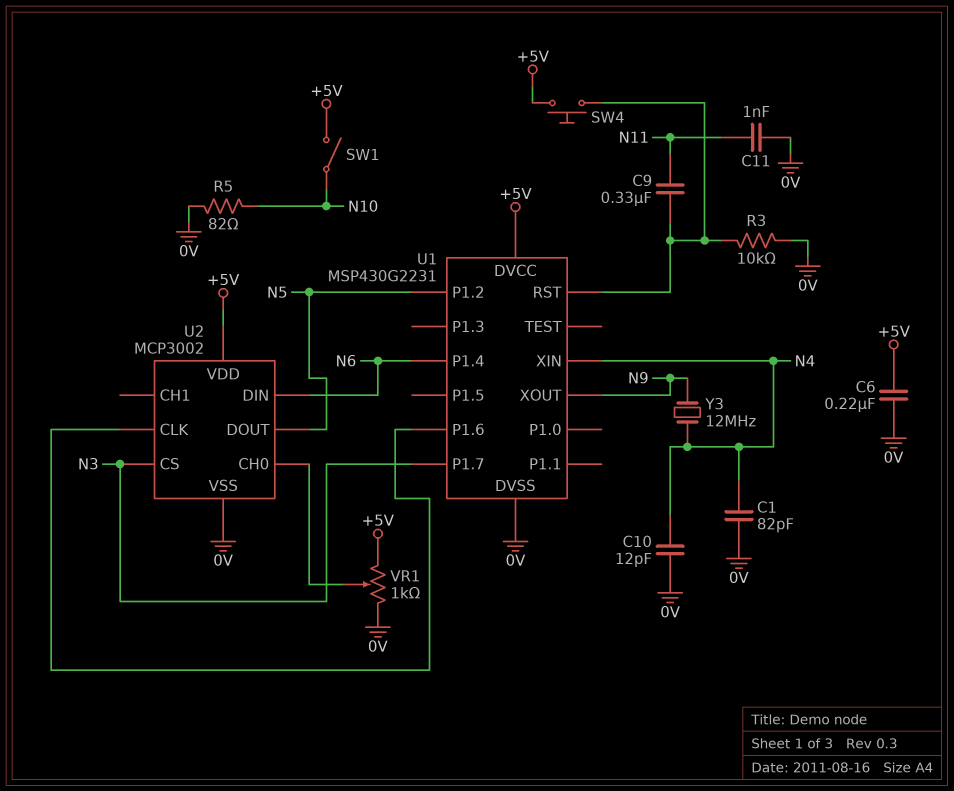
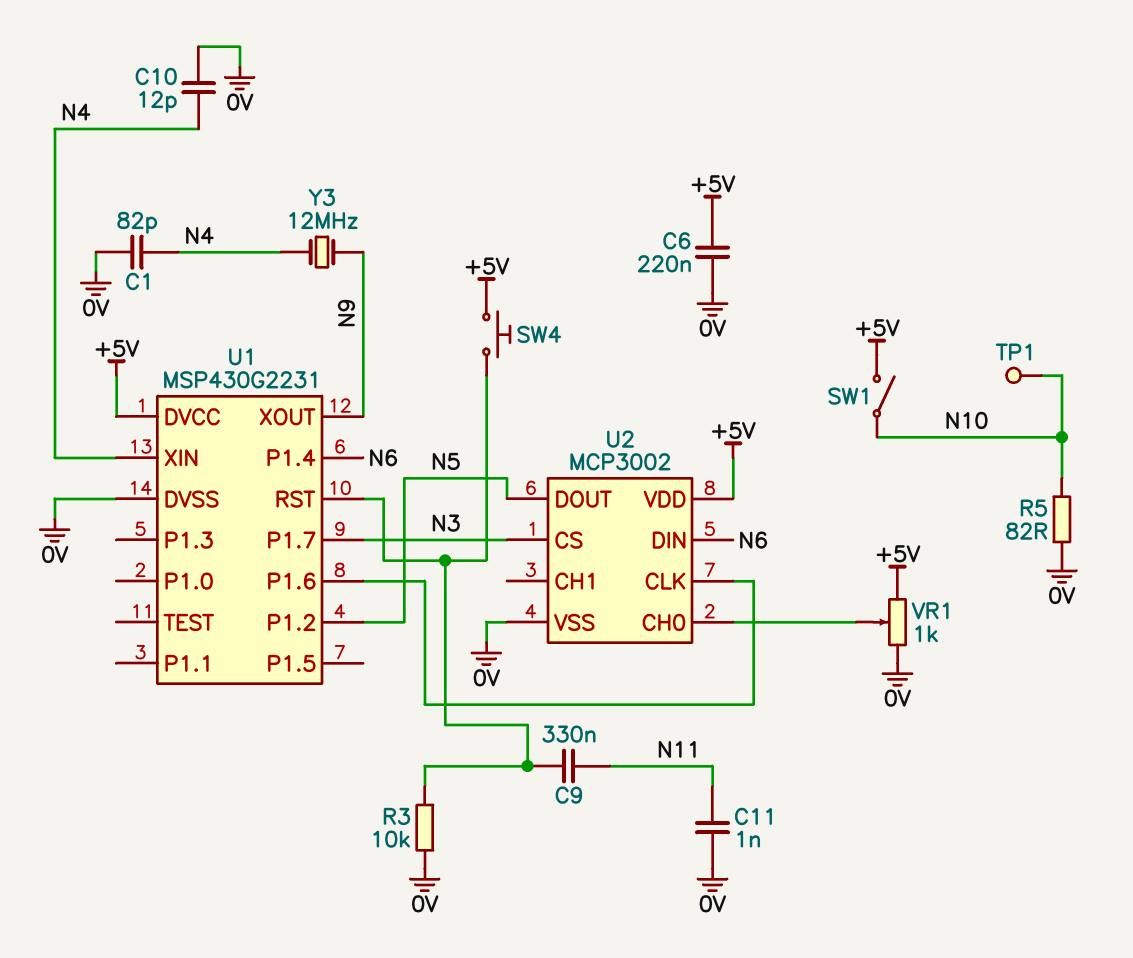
TP1: none -> test point (N10)

